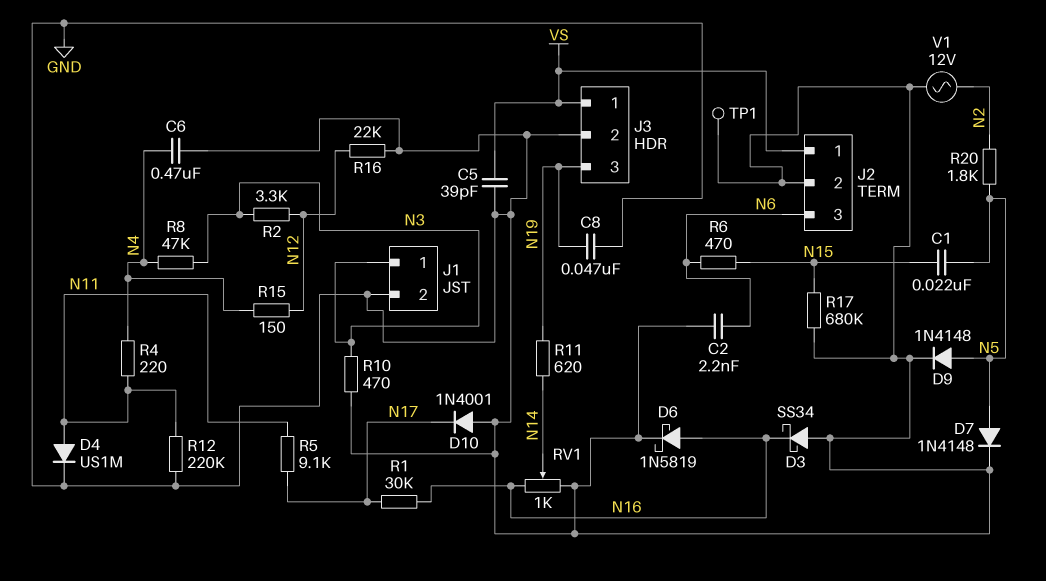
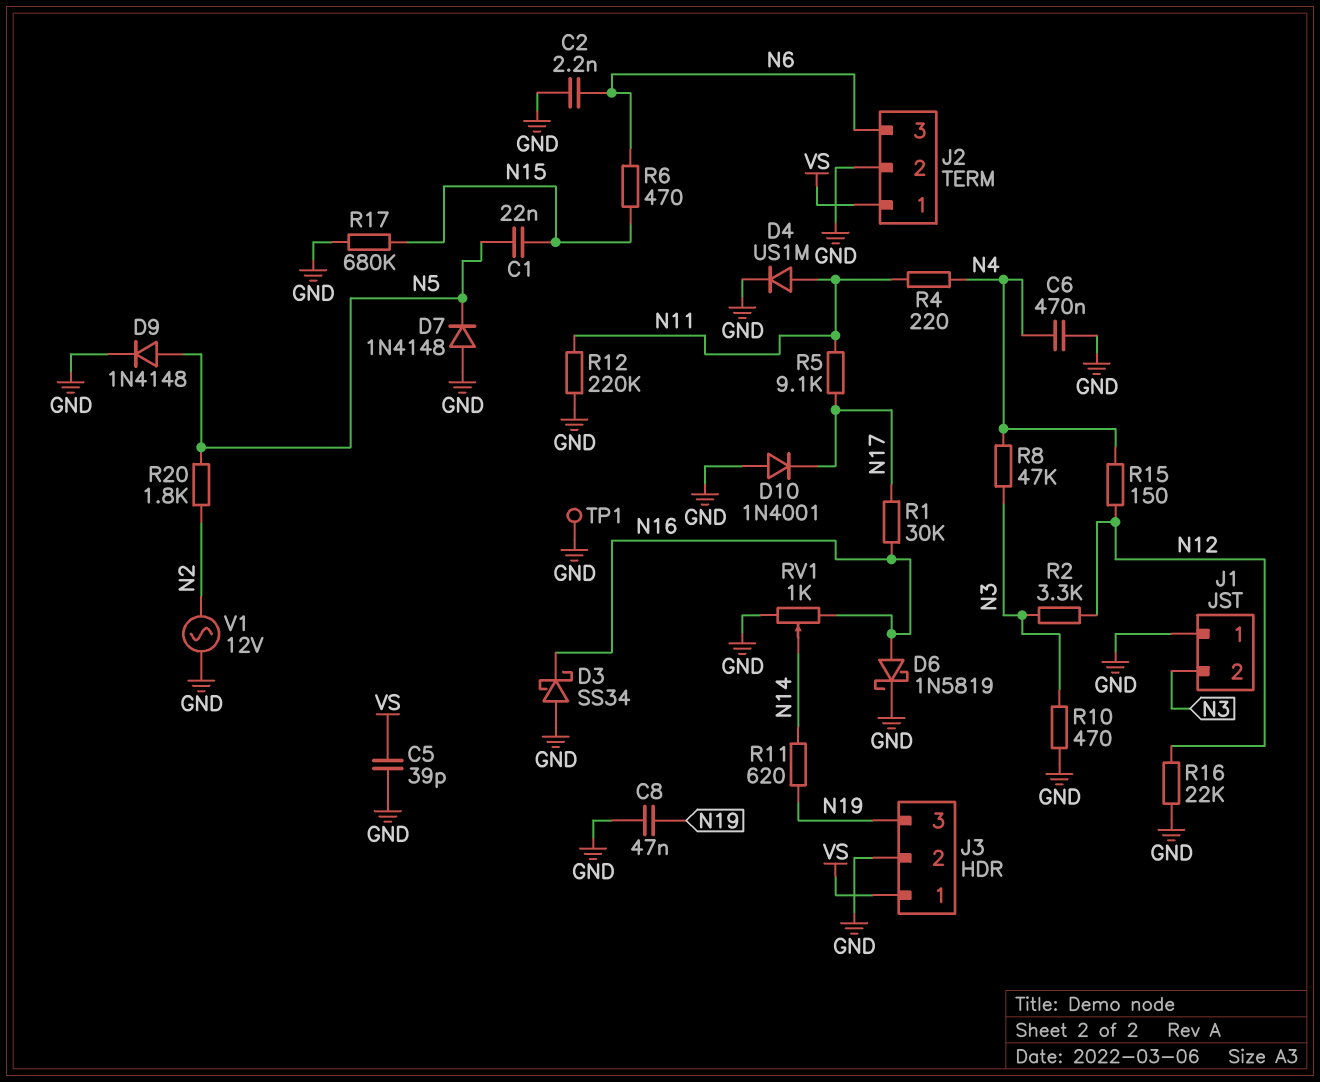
D7: diode 1N4148 (A N5, K GND) -> diode 1N4148 (A GND, K N5)
J1 pin 1: N3 -> GND
J1 pin 2: GND -> N3

